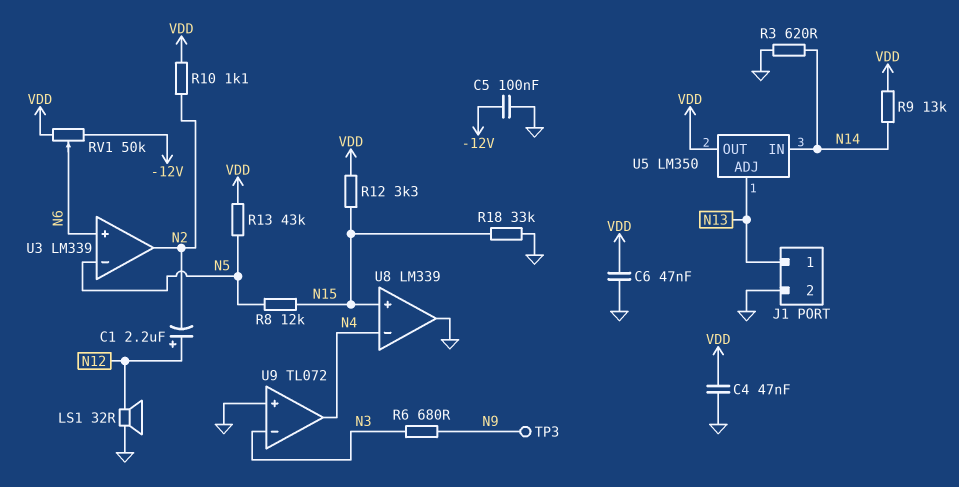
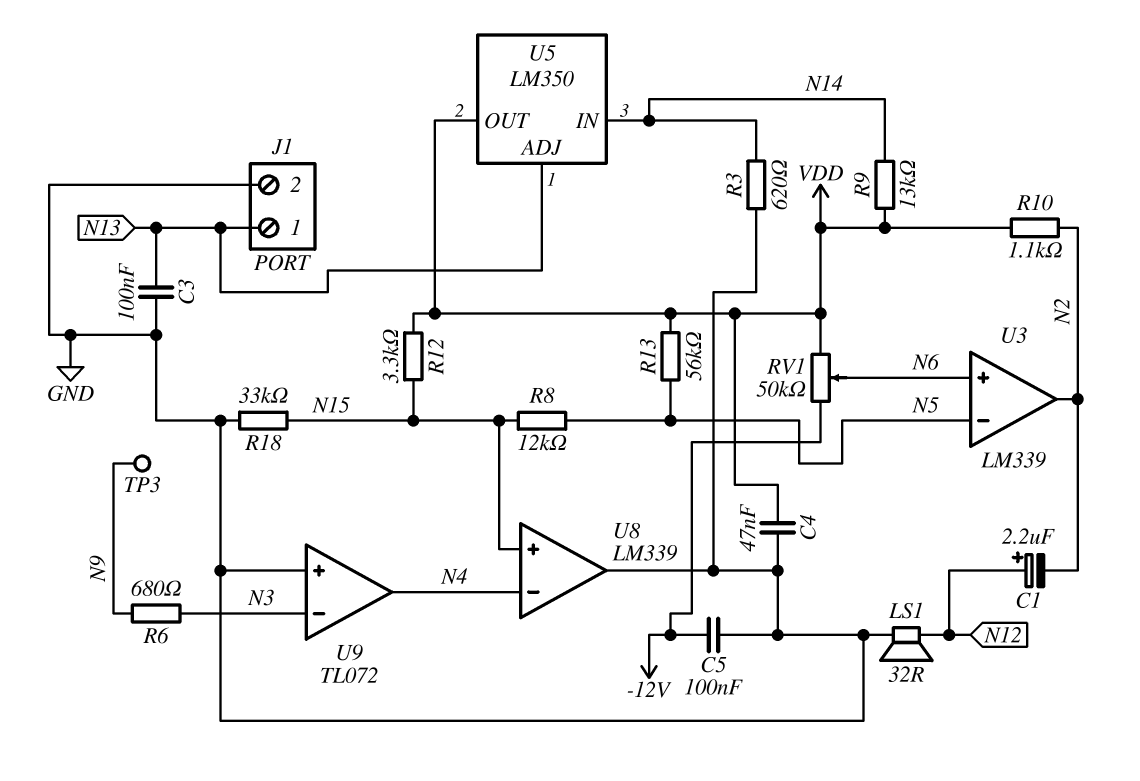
C3: none -> 100nF (GND, N13)
C6: 47nF (GND, VDD) -> none
R13: 43k (N5, VDD) -> 56k (N5, VDD)

